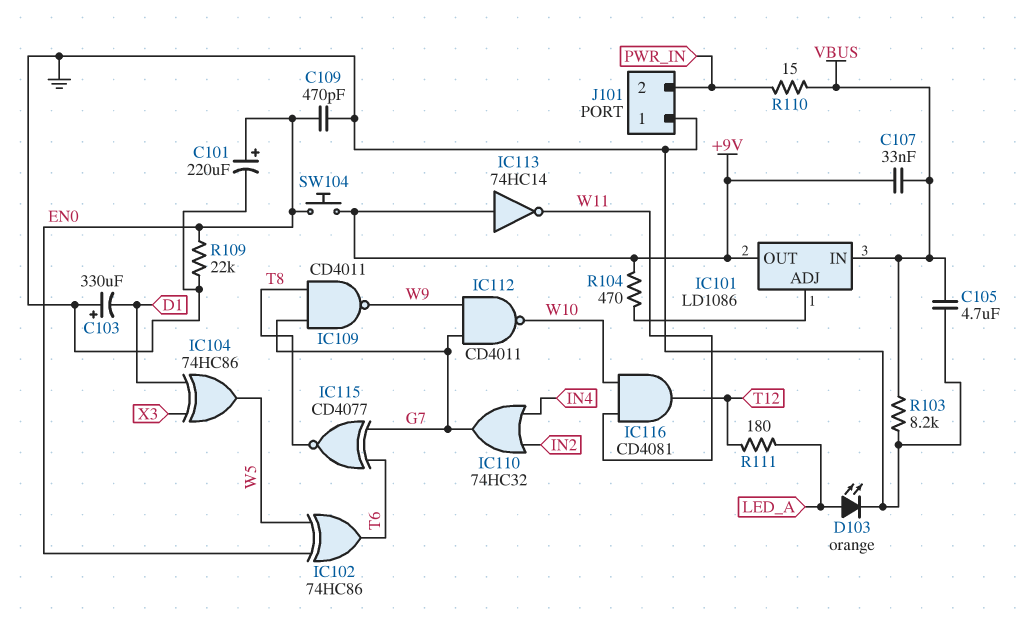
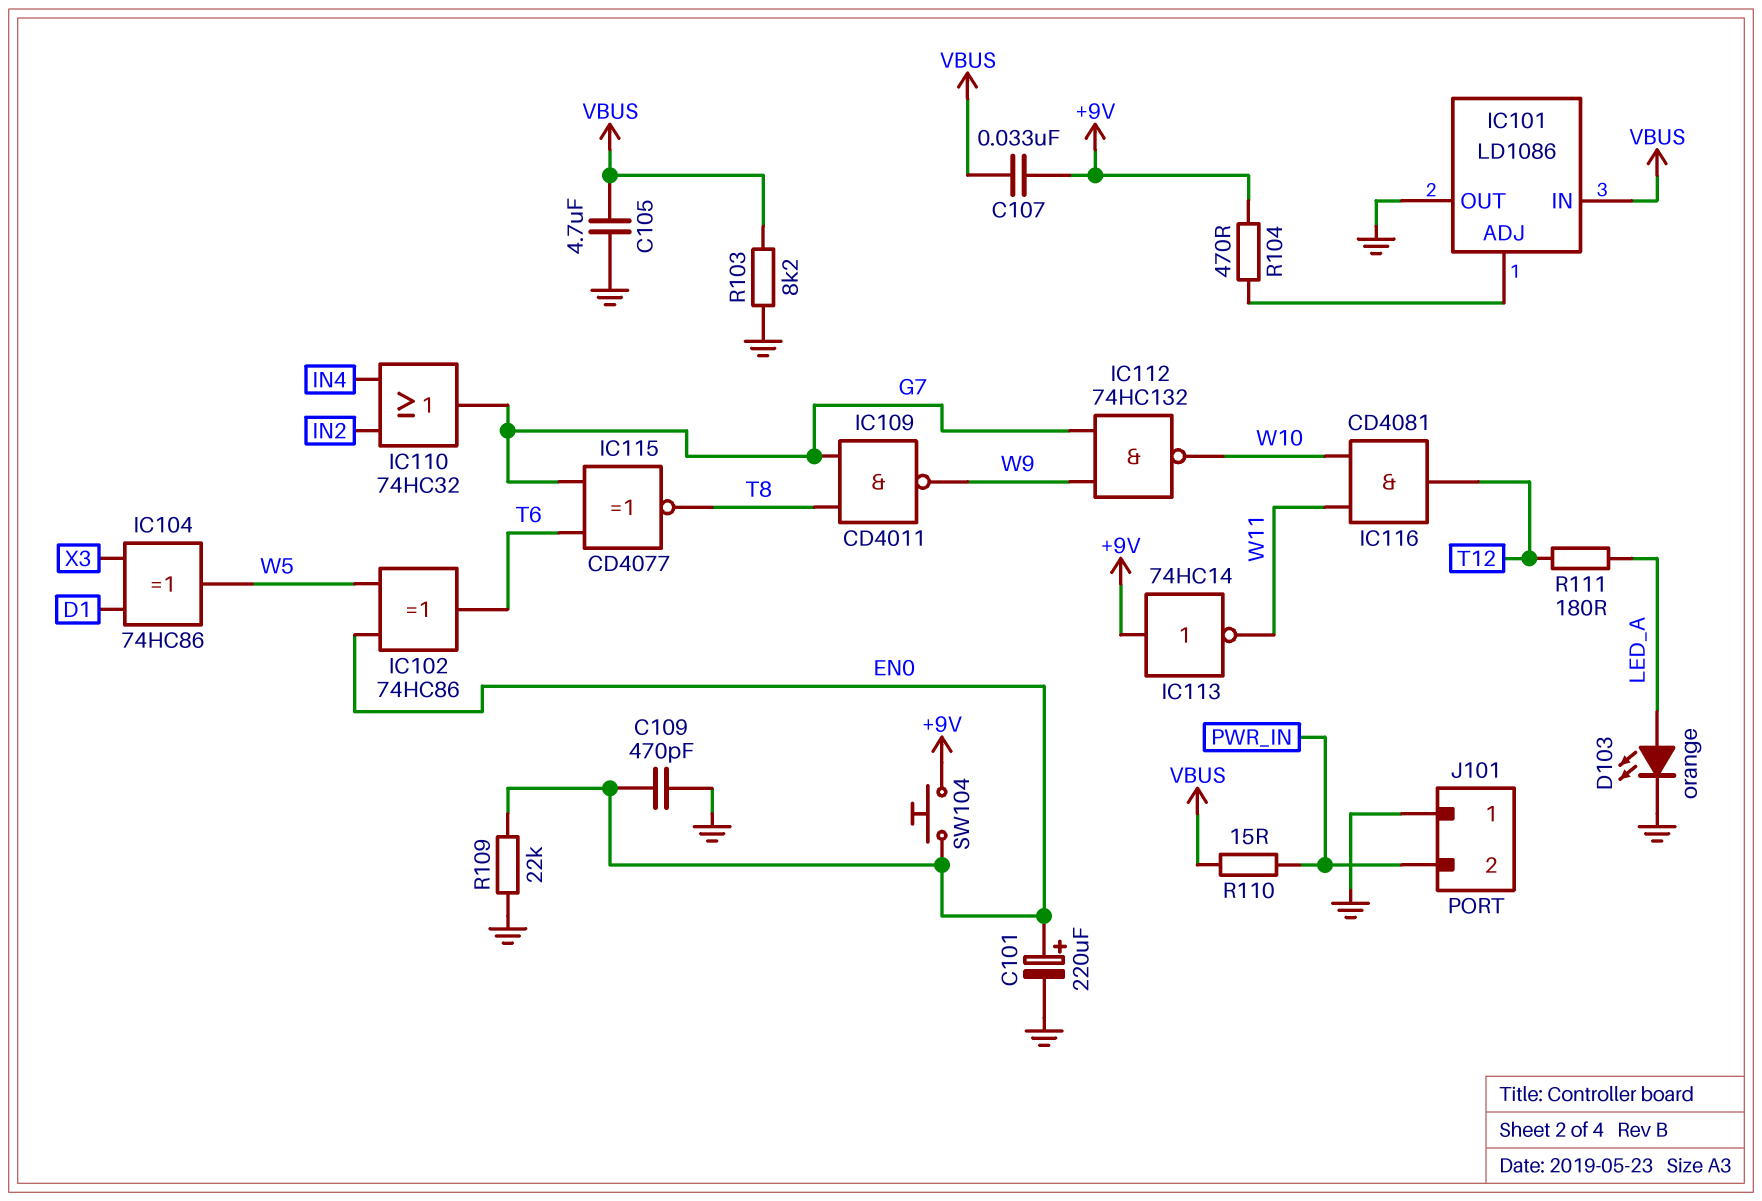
C103: 330uF (plus GND, minus D1) -> none
IC101 pin OUT: +9V -> GND
IC112: NAND CD4011 (in G7, in W9, out W10) -> NAND 74HC132 (in G7, in W9, out W10)

